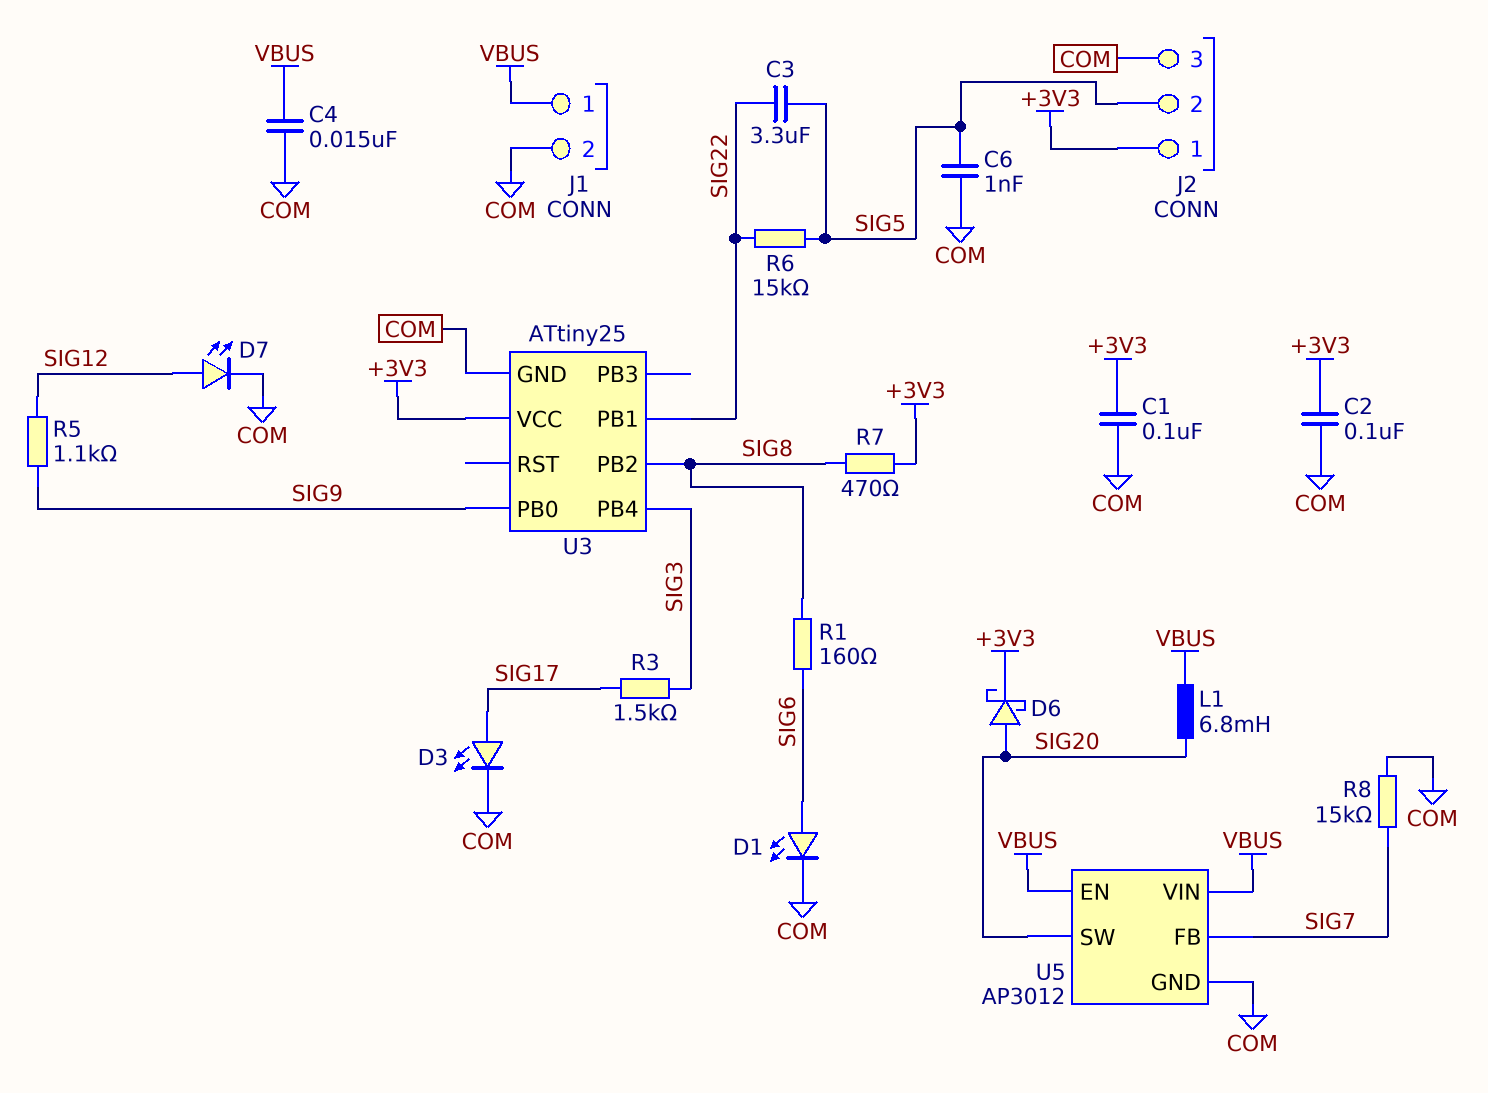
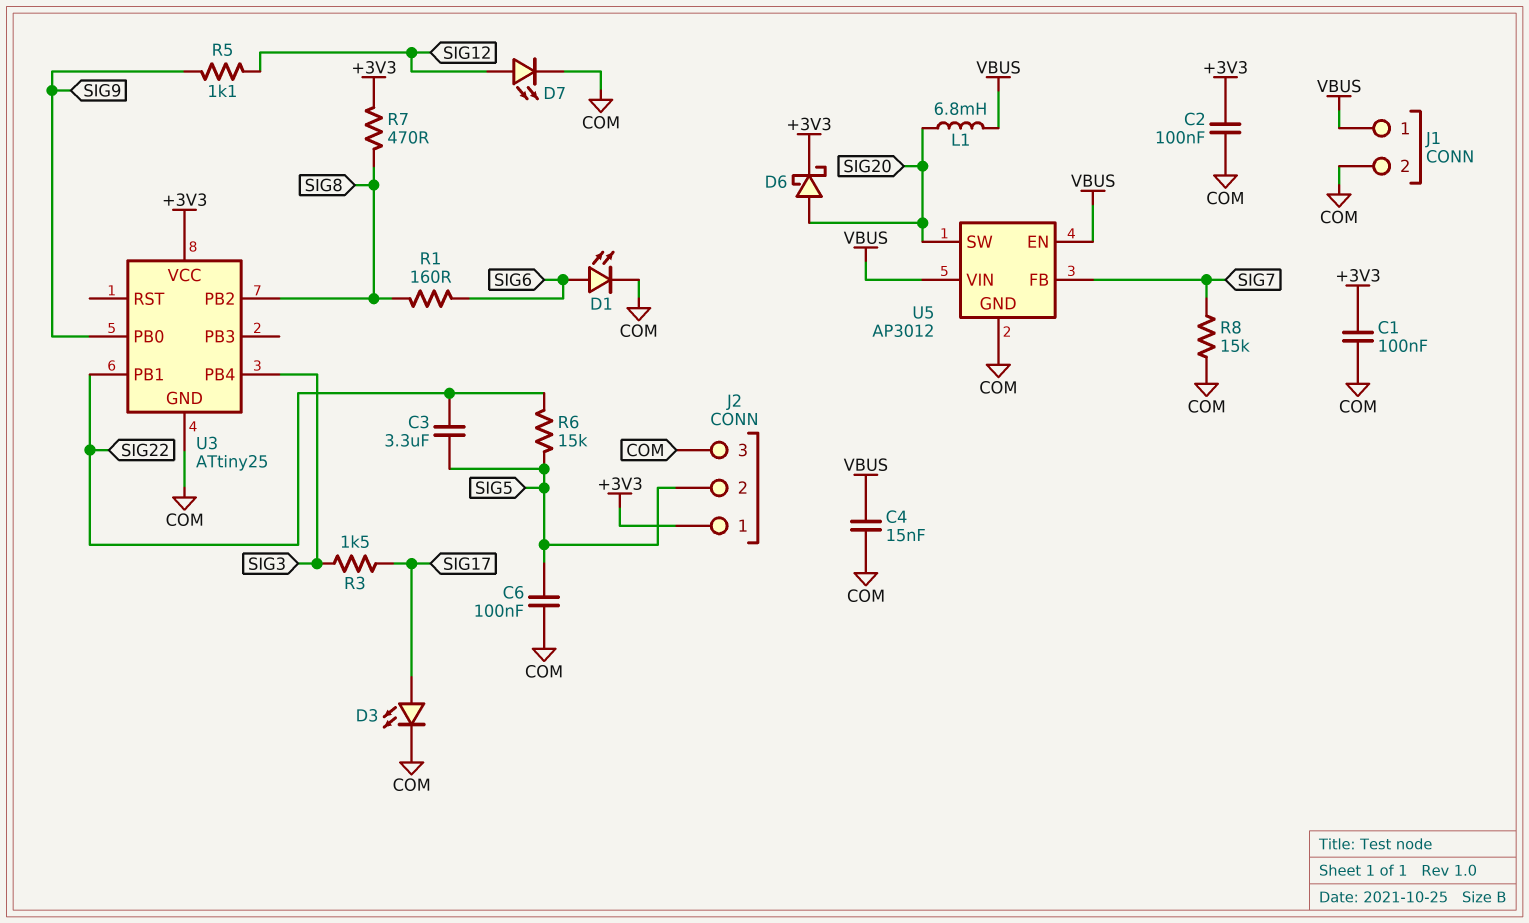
C6: 1nF (COM, SIG5) -> 100nF (COM, SIG5)

